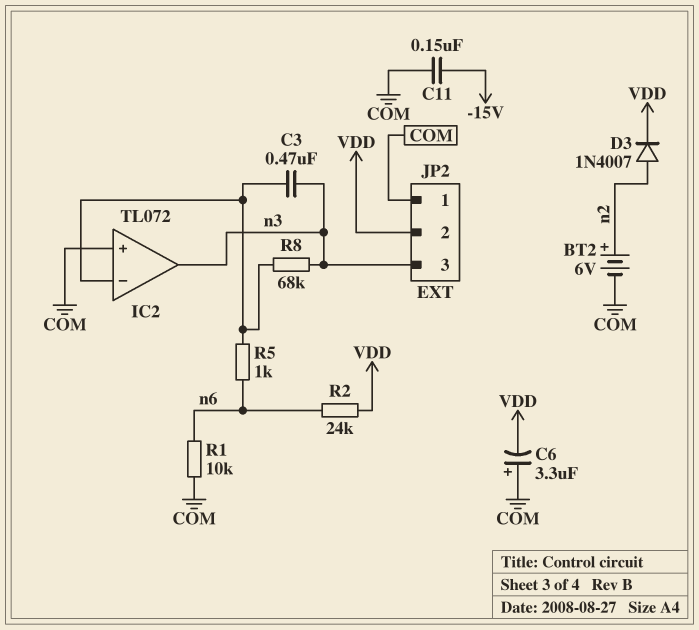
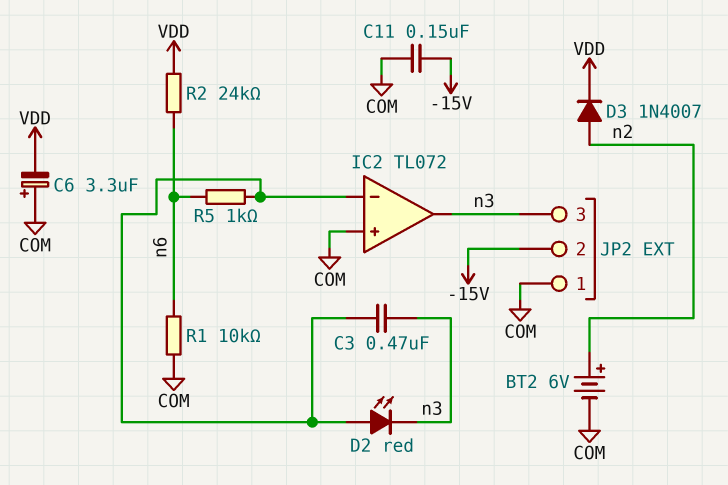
D2: none -> LED red (A IC2/in-, K n3)
JP2 pin 2: VDD -> -15V
R8: 68k (IC2/in-, n3) -> none

